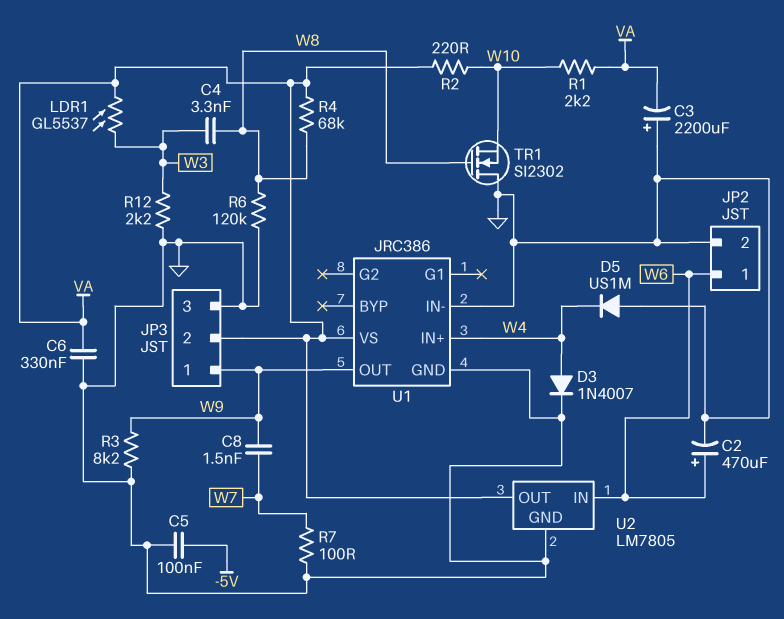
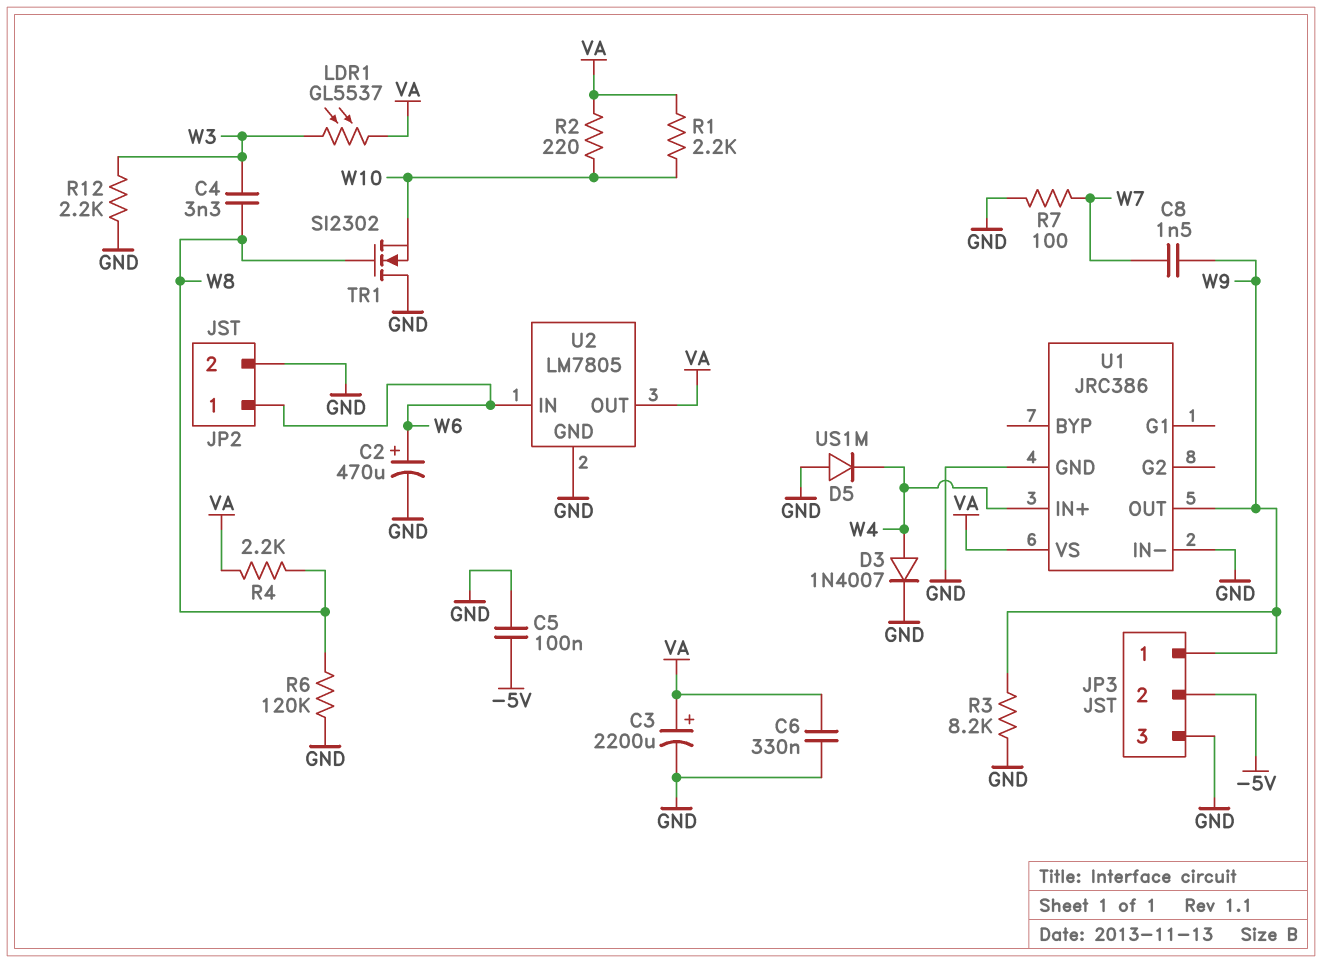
C3: 2200uF (plus GND, minus VA) -> 2200uF (plus VA, minus GND)
JP3 pin 2: VA -> -5V
R4: 68k (VA, W8) -> 2.2k (VA, W8)

